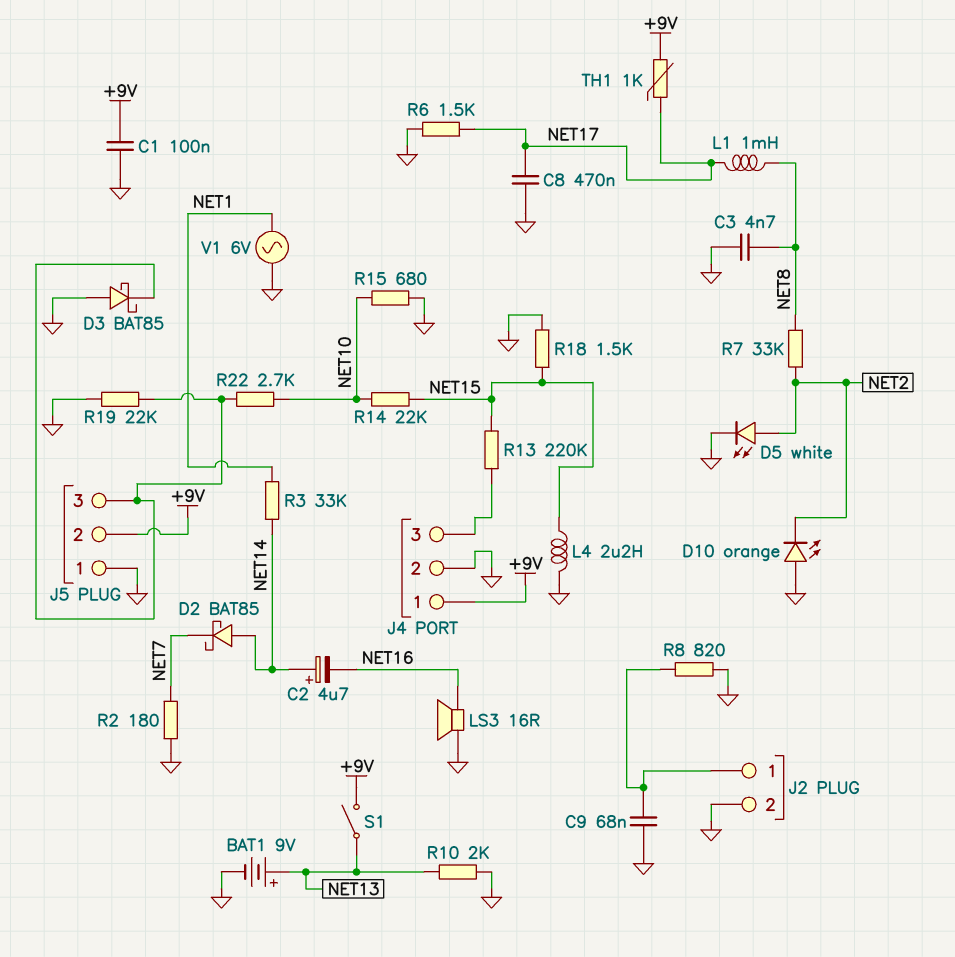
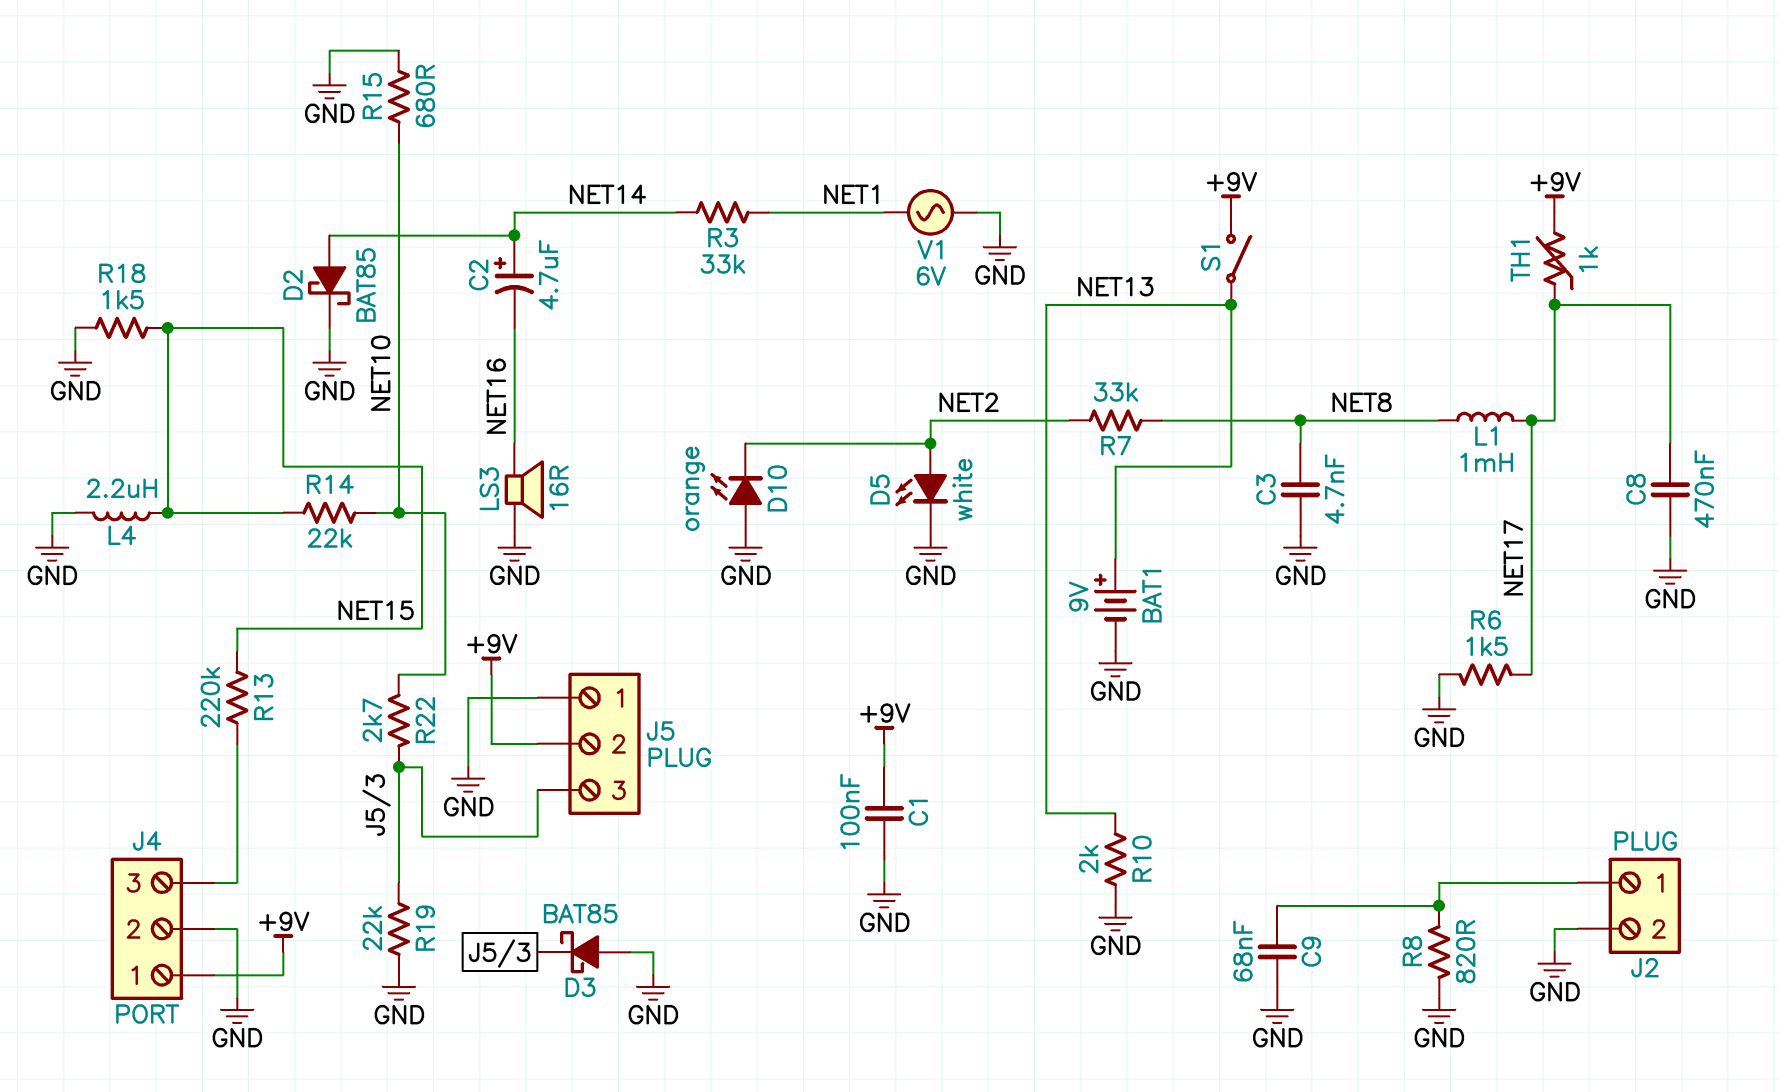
D2: schottky BAT85 (A NET14, K NET7) -> schottky BAT85 (A NET14, K GND)
R2: 180 (GND, NET7) -> none

